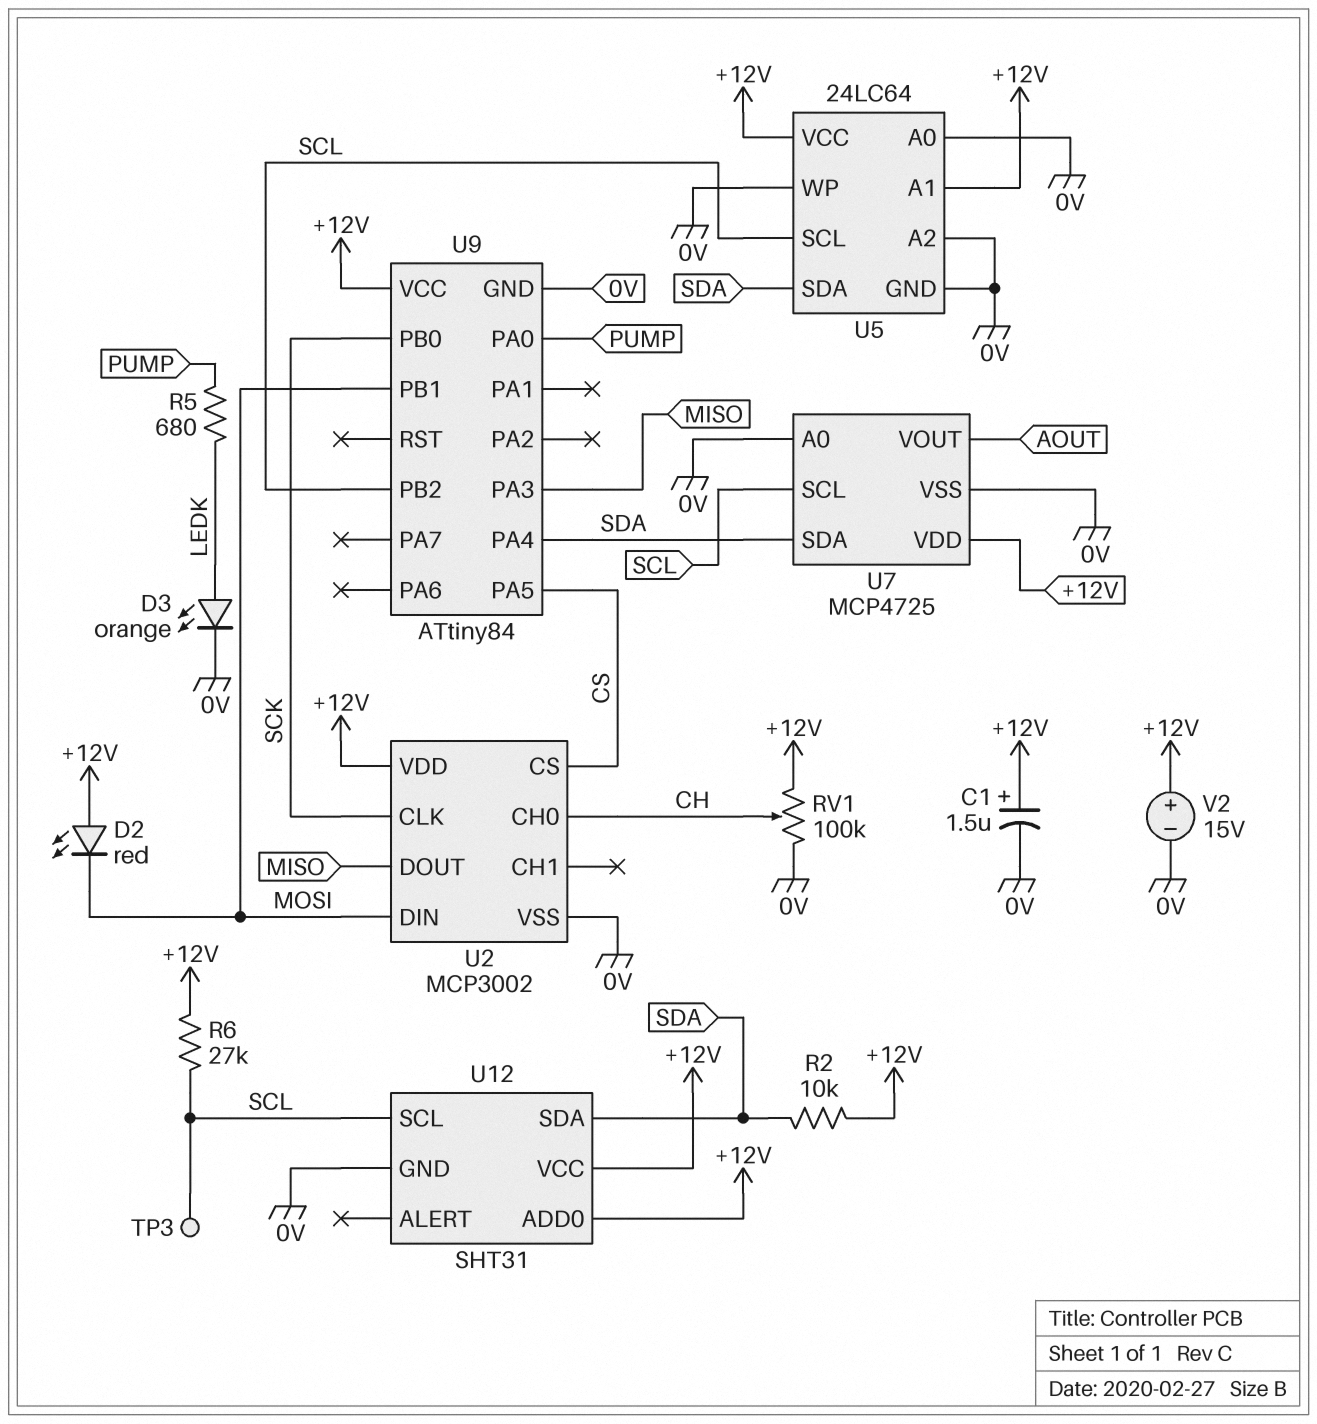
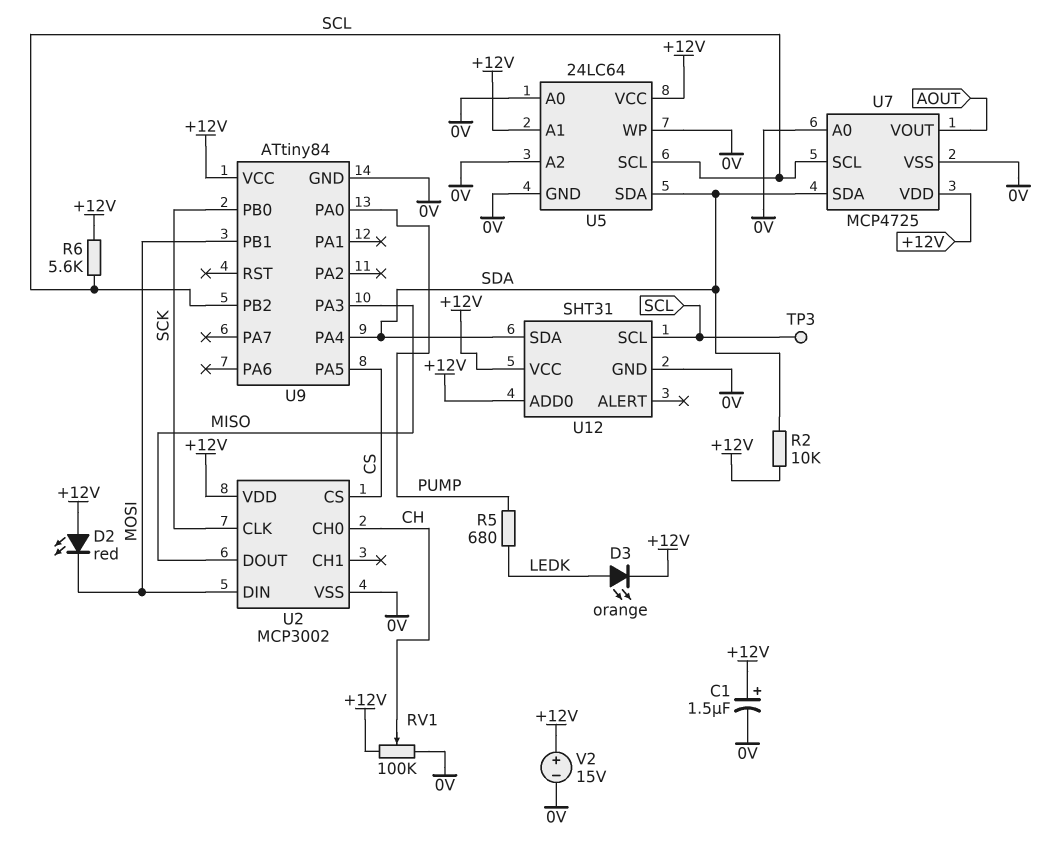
D3: LED orange (A LEDK, K 0V) -> LED orange (A LEDK, K +12V)
R6: 27k (+12V, SCL) -> 5.6k (+12V, SCL)

